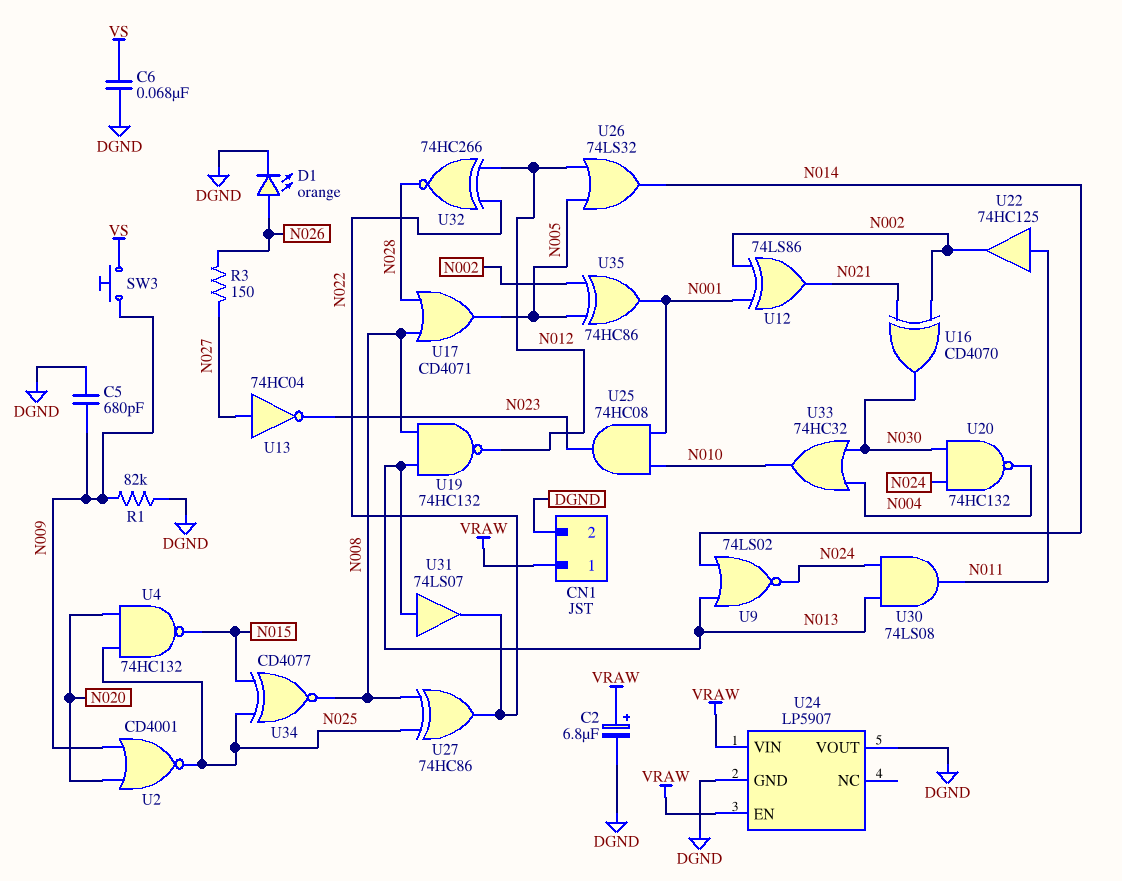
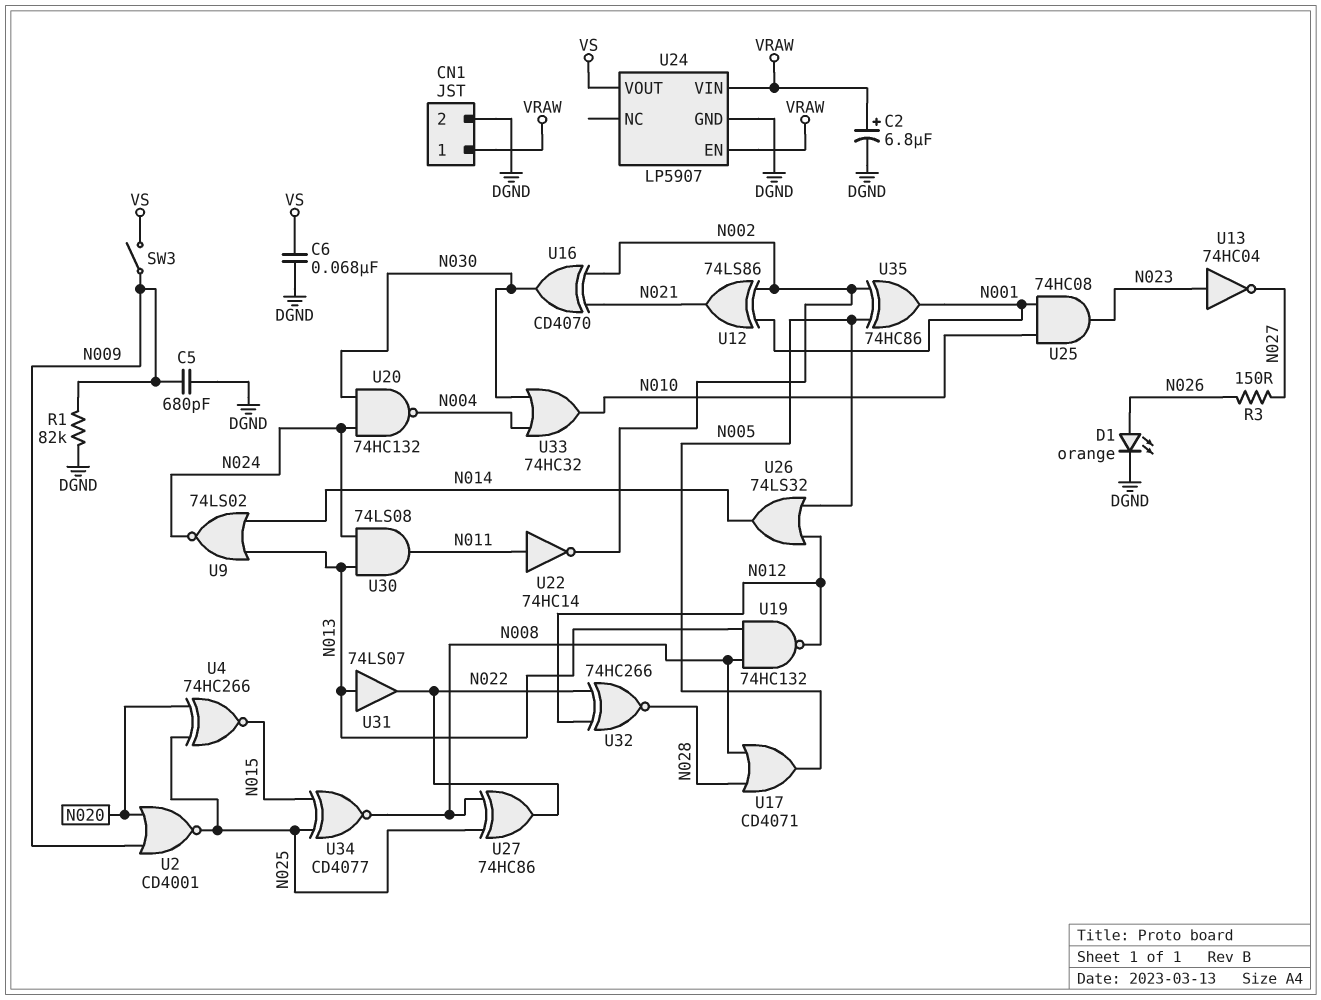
SW3: button (N009, VS) -> switch (N009, VS)
U4: NAND 74HC132 (in N020, in N025, out N015) -> XNOR 74HC266 (in N020, in N025, out N015)
U13: NOT 74HC04 (in N027, out N023) -> NOT 74HC04 (in N023, out N027)
U22: buffer 74HC125 (in N011, out N002) -> NOT 74HC14 (in N011, out N002)
U24 pin VOUT: DGND -> VS

